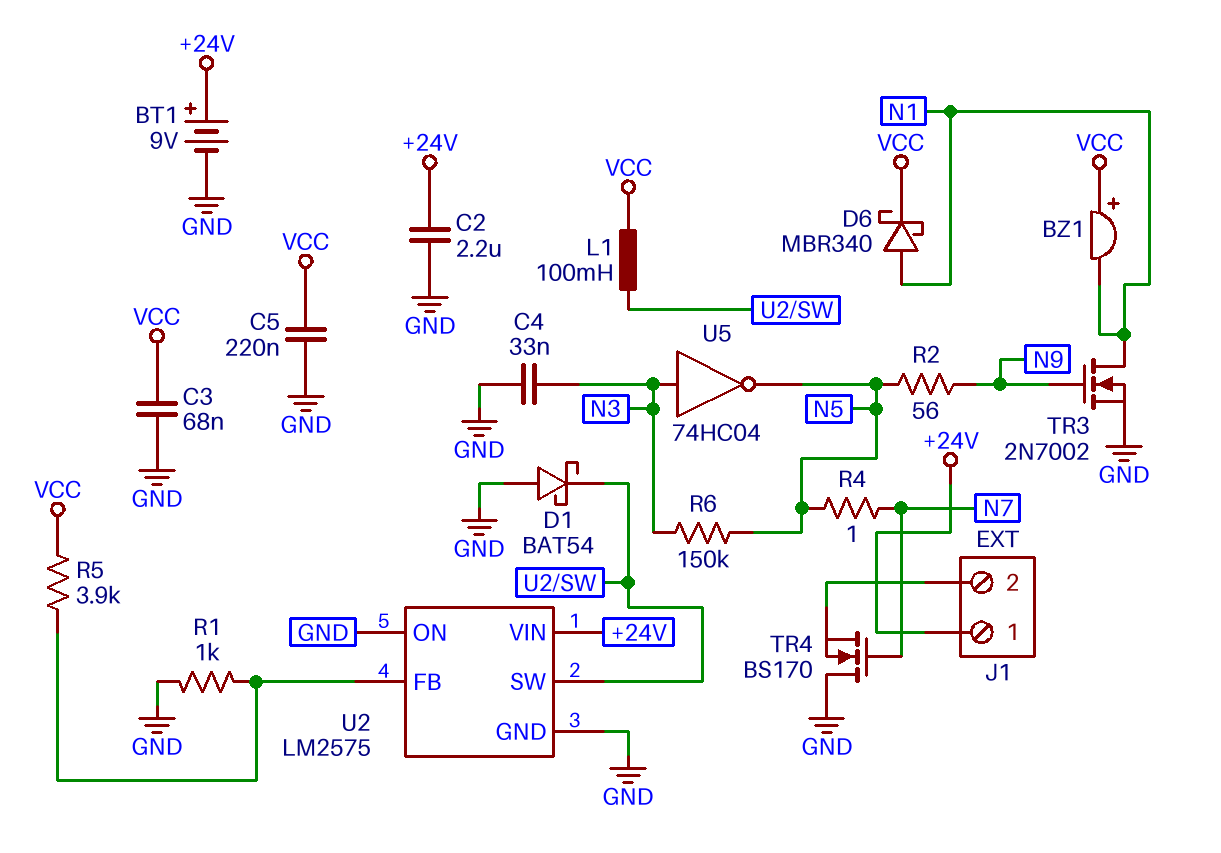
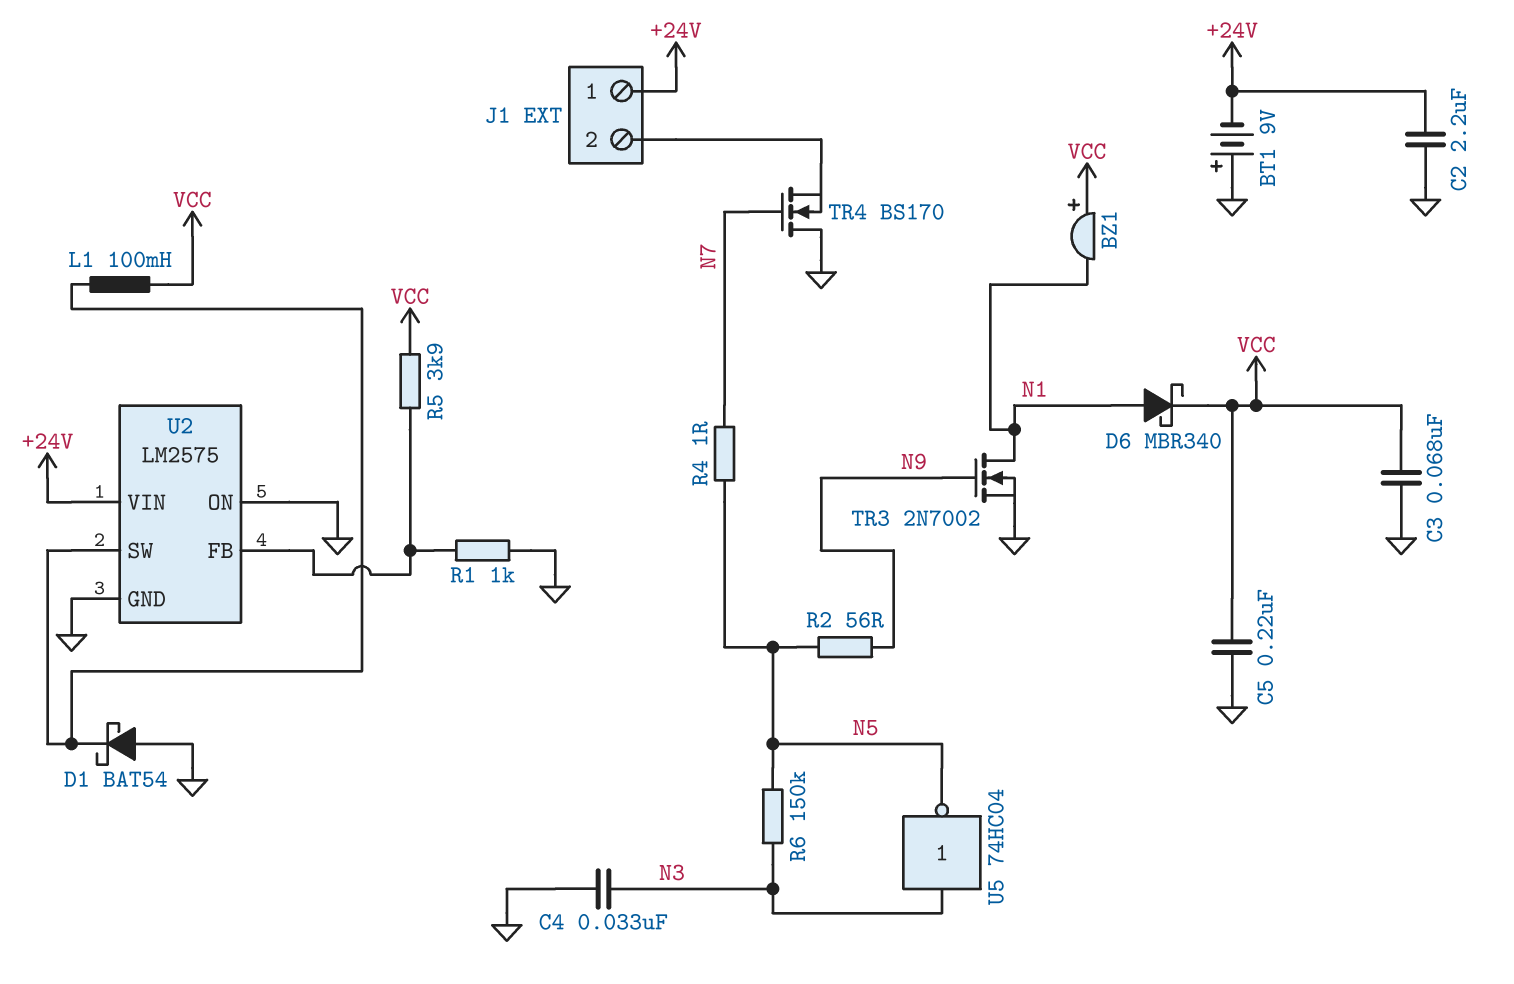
BT1: 9V (plus +24V, minus GND) -> 9V (plus GND, minus +24V)

